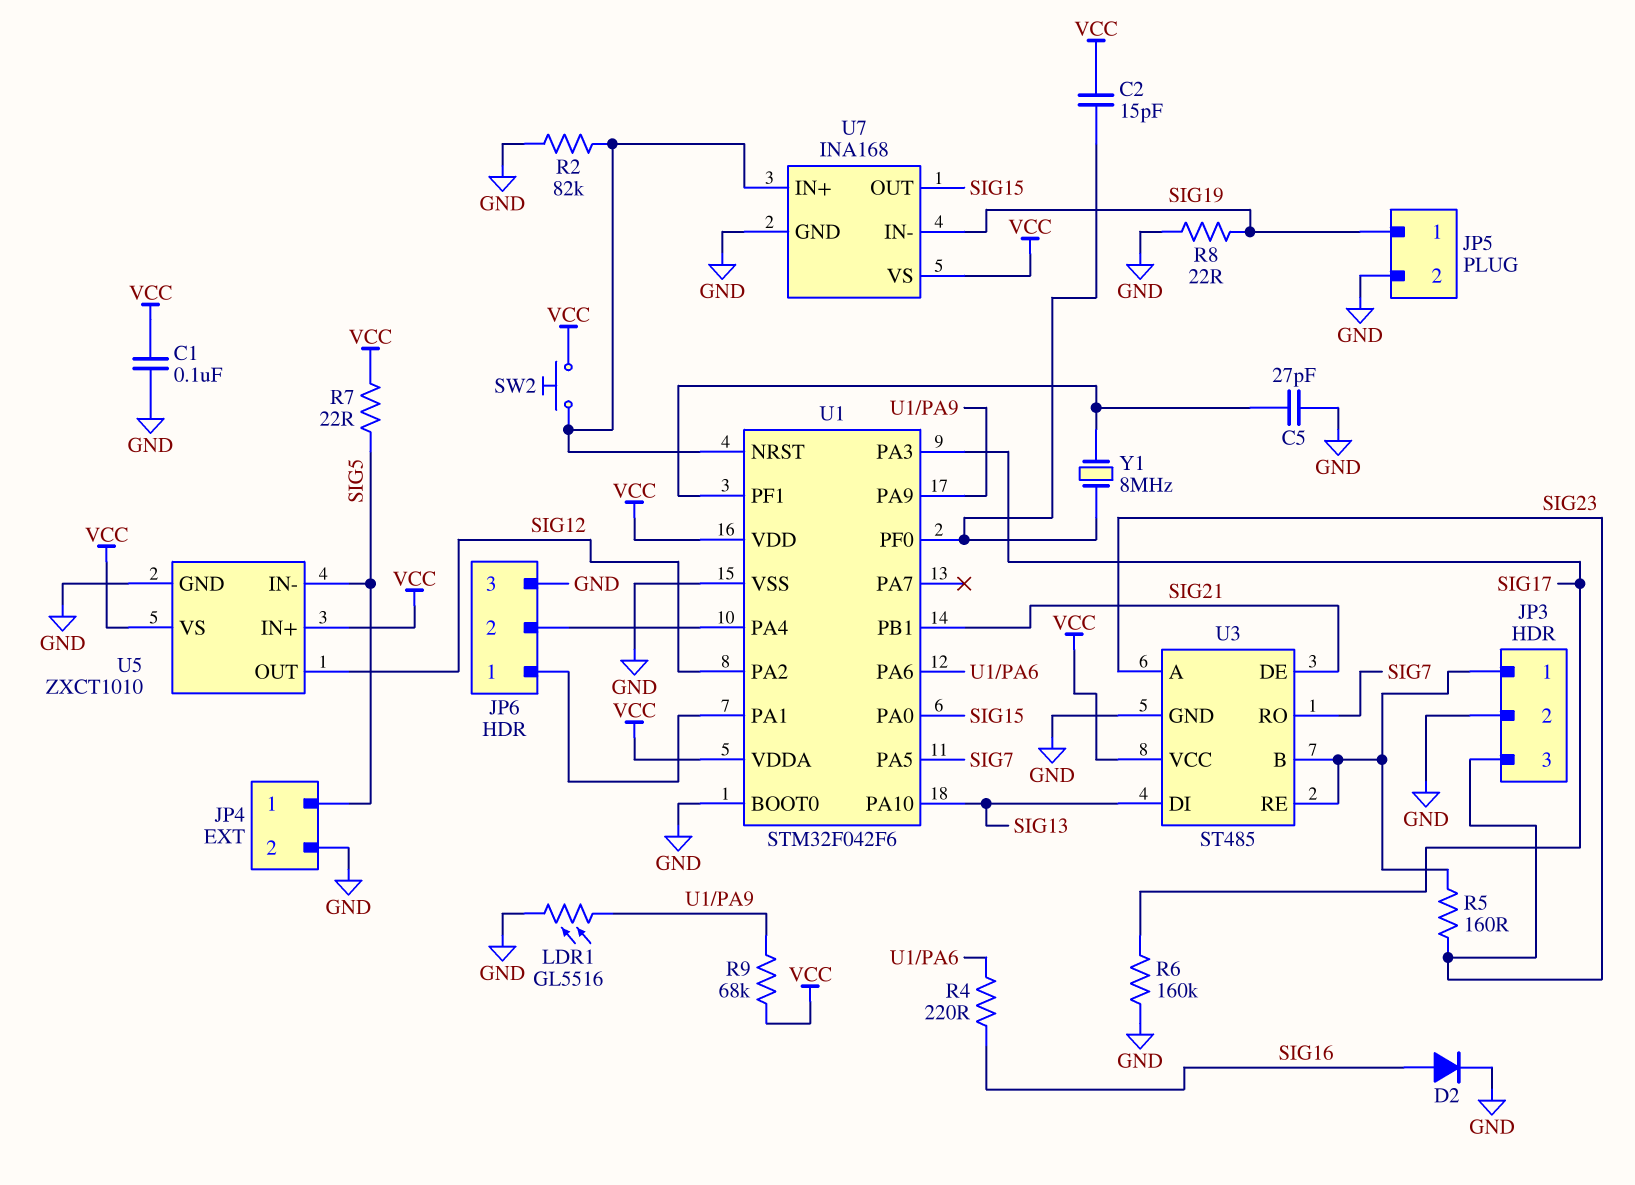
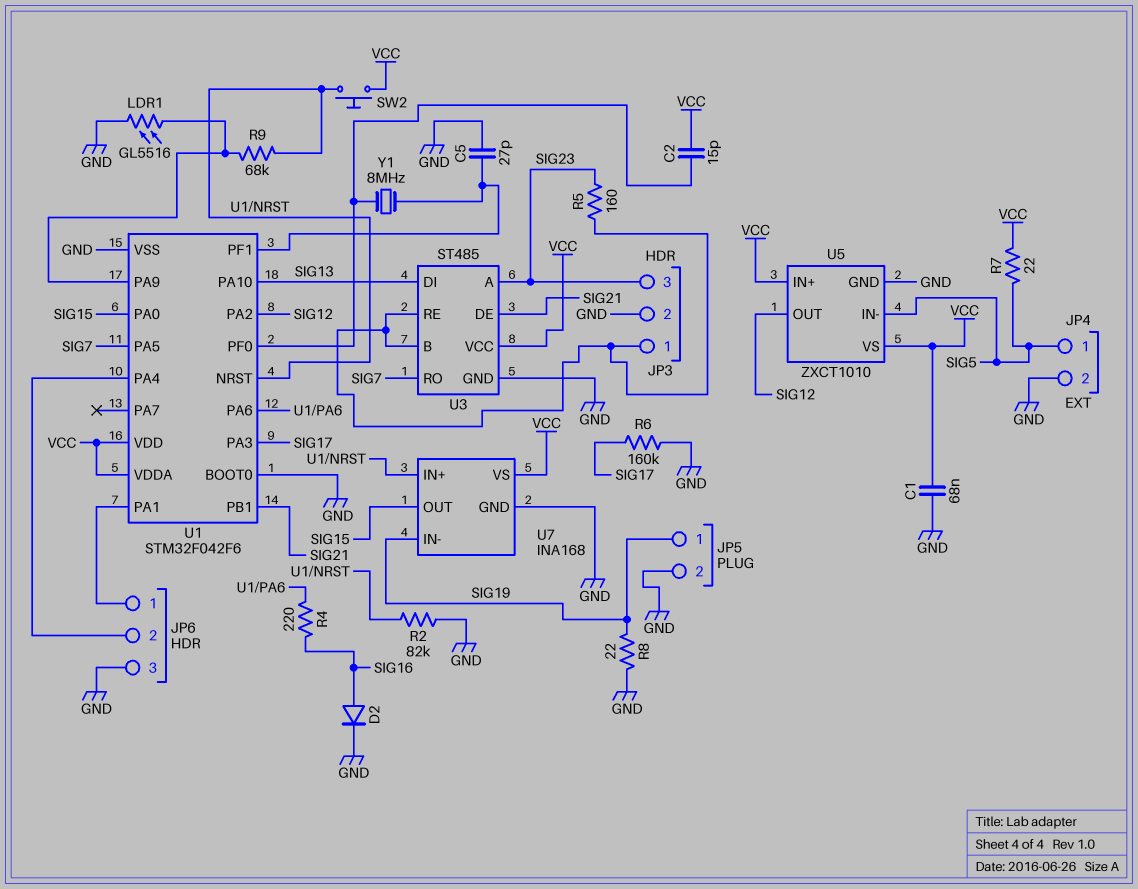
C1: 100nF (GND, VCC) -> 68nF (GND, VCC)
R9: 68k (U1/PA9, VCC) -> 68k (U1/NRST, U1/PA9)

